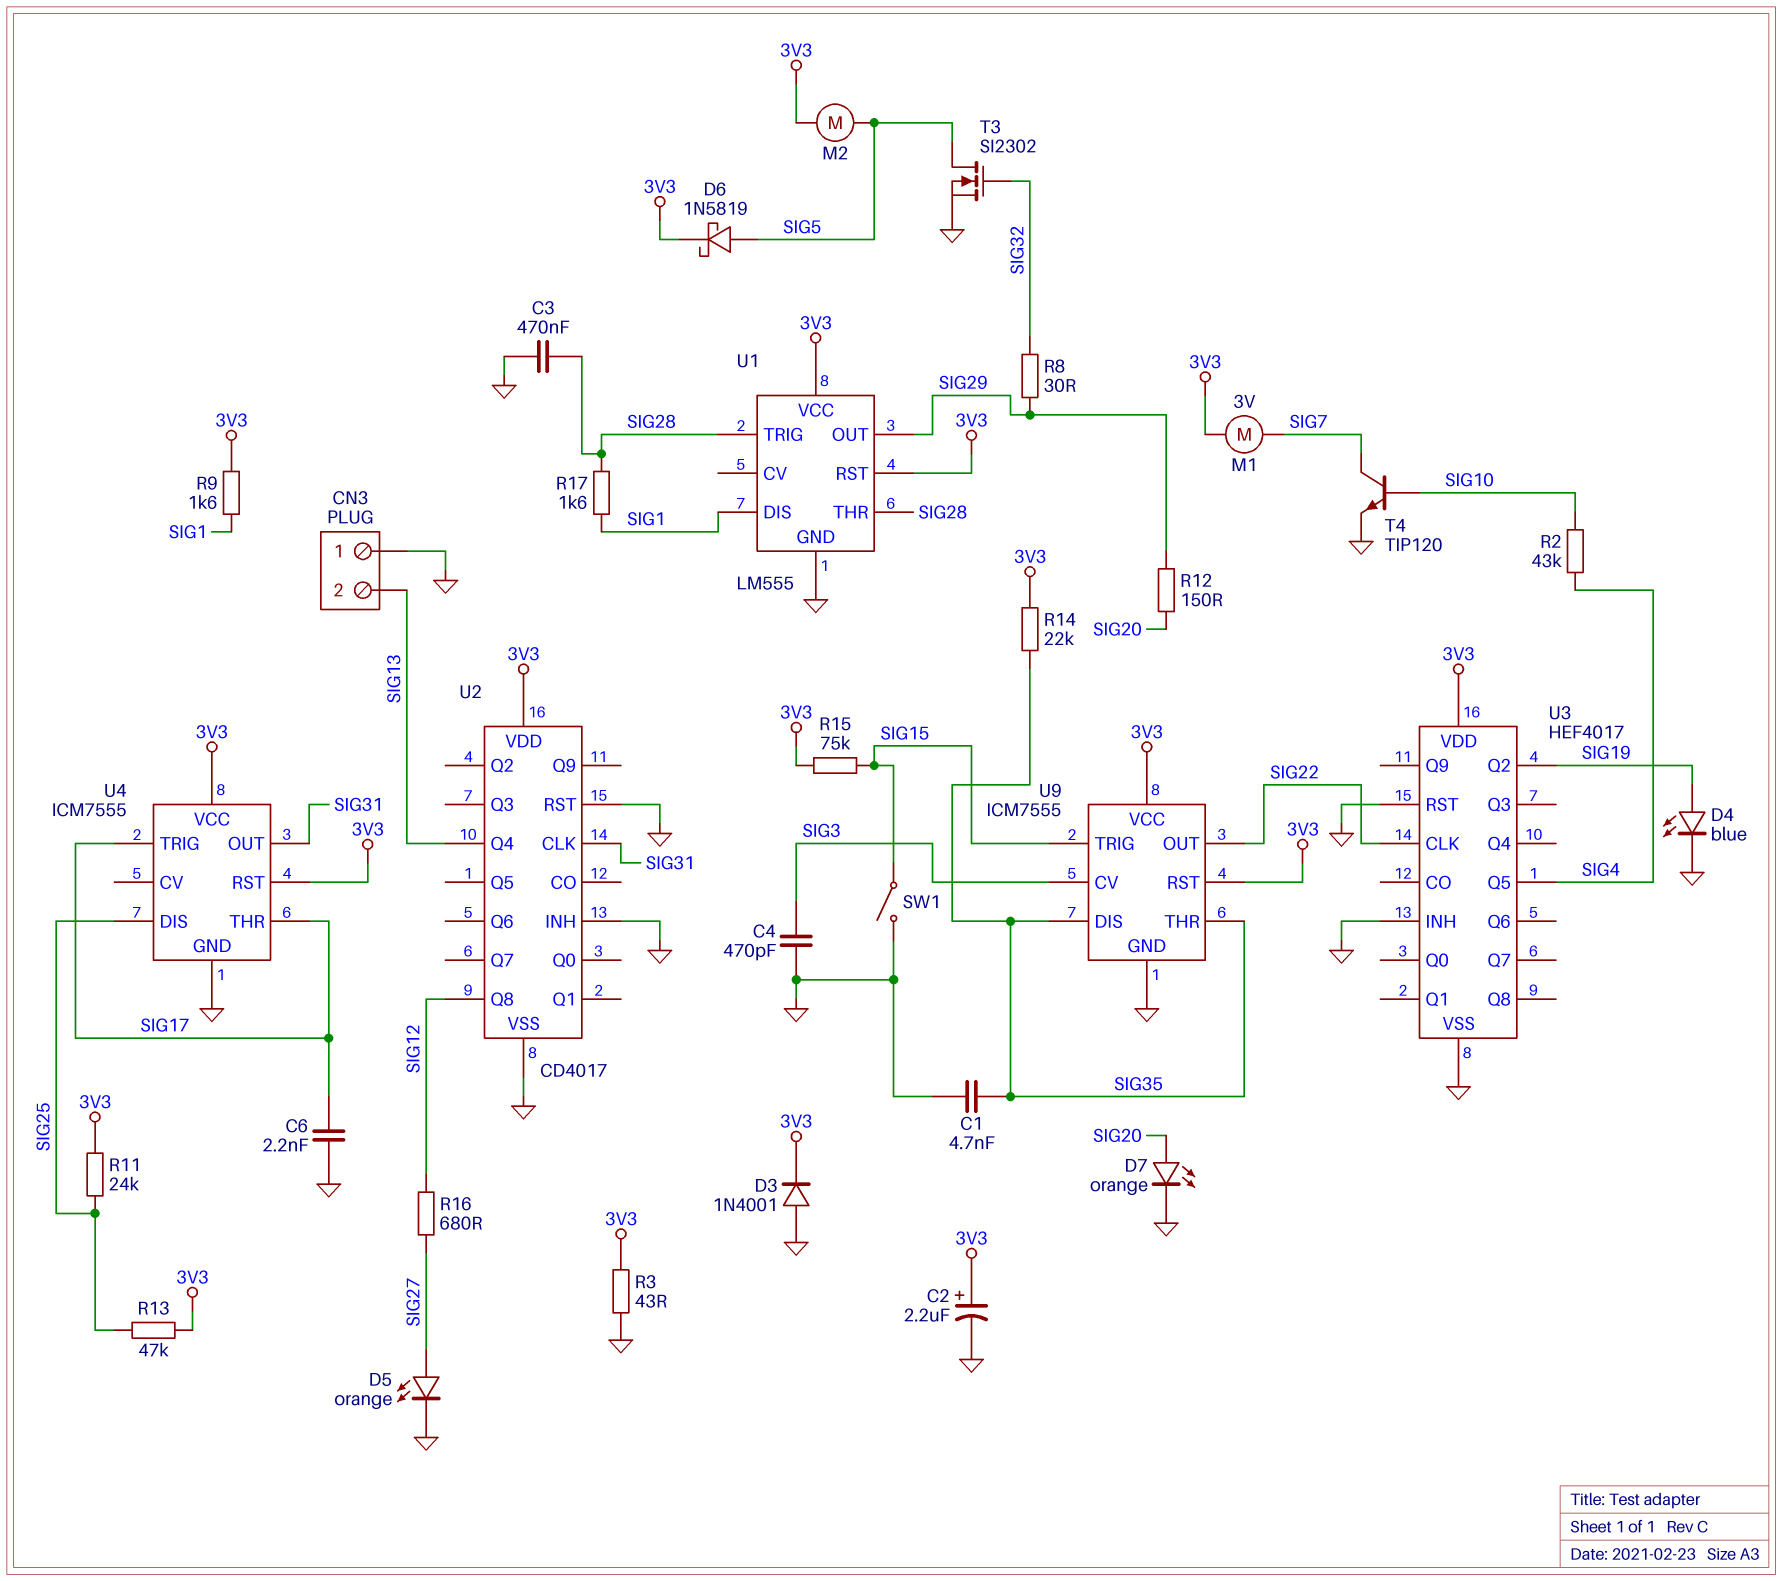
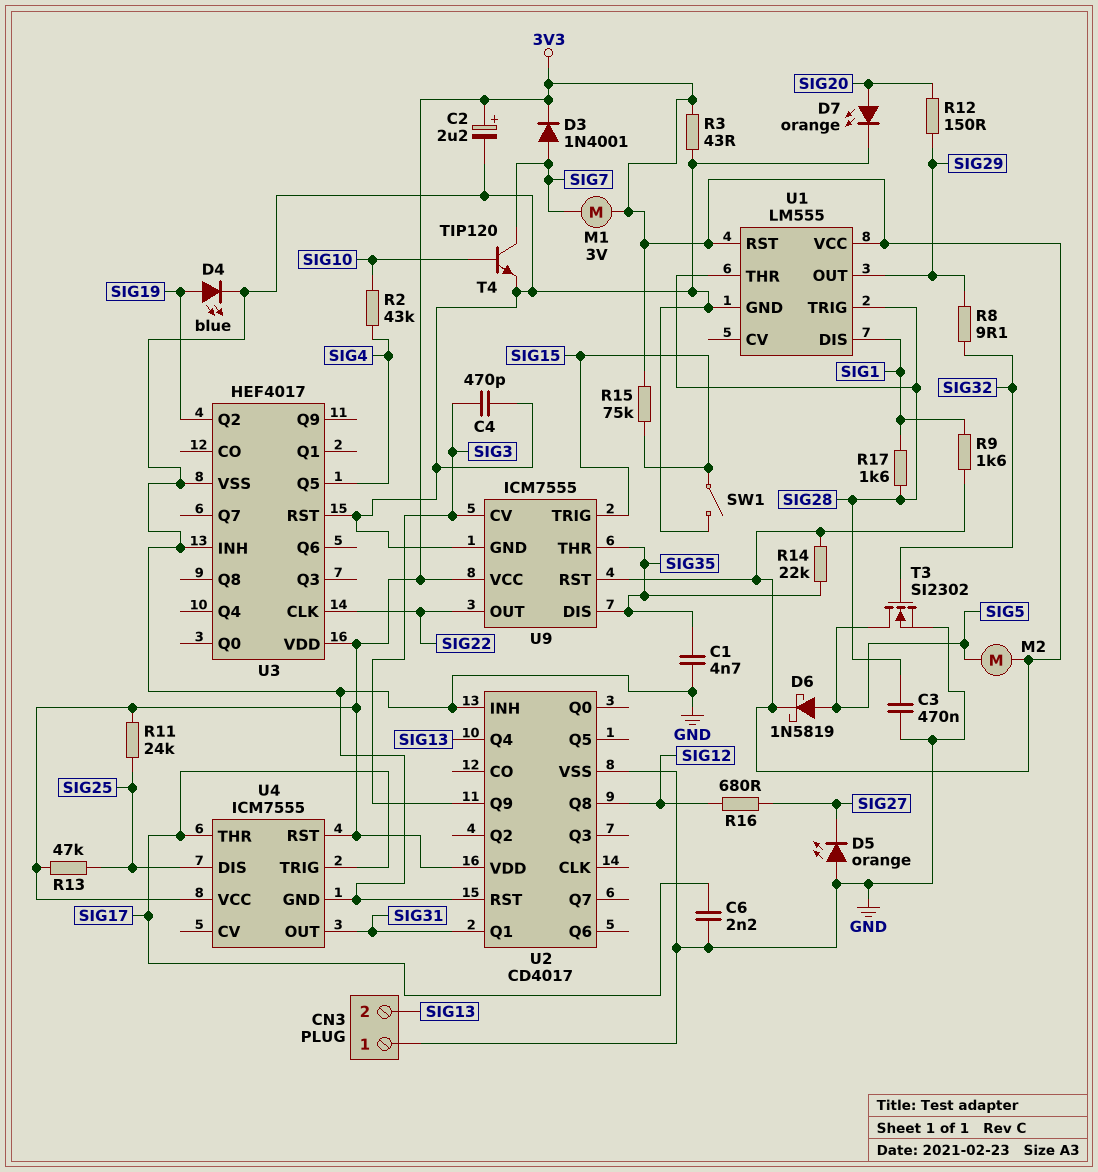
D3: diode 1N4001 (A GND, K 3V3) -> diode 1N4001 (A SIG7, K 3V3)
D5: LED orange (A SIG27, K GND) -> LED orange (A GND, K SIG27)
R8: 30 (SIG29, SIG32) -> 9.1 (SIG29, SIG32)
U2 pin CLK: SIG31 -> none
U2 pin Q1: none -> SIG31
U2 pin Q9: none -> SIG3

